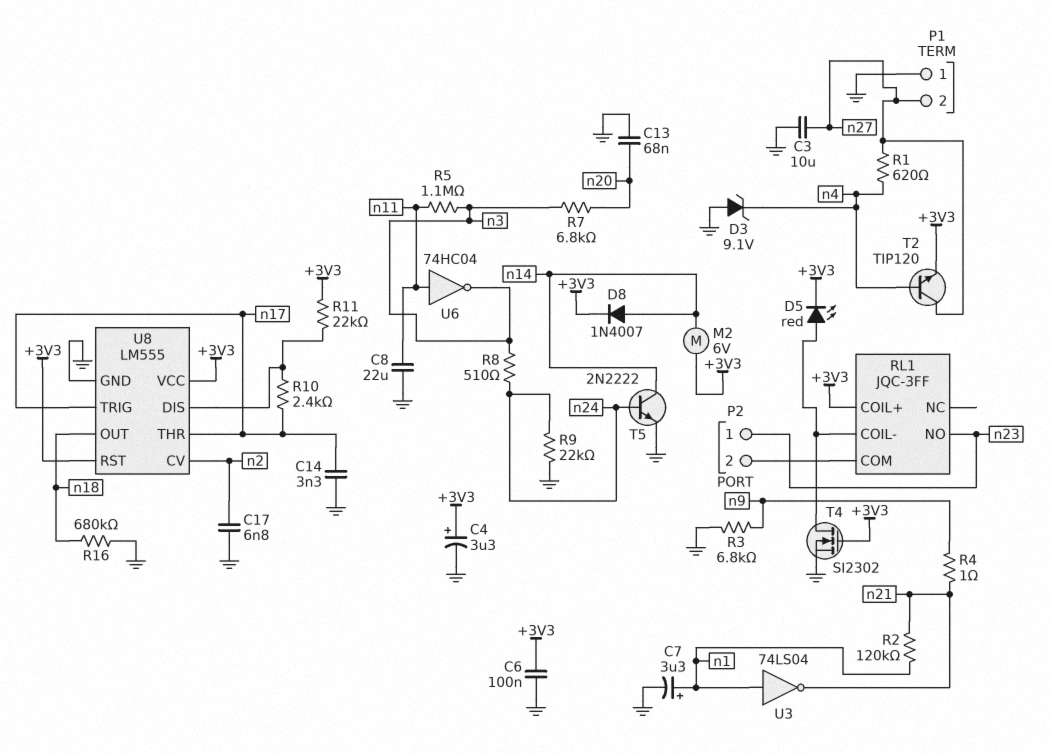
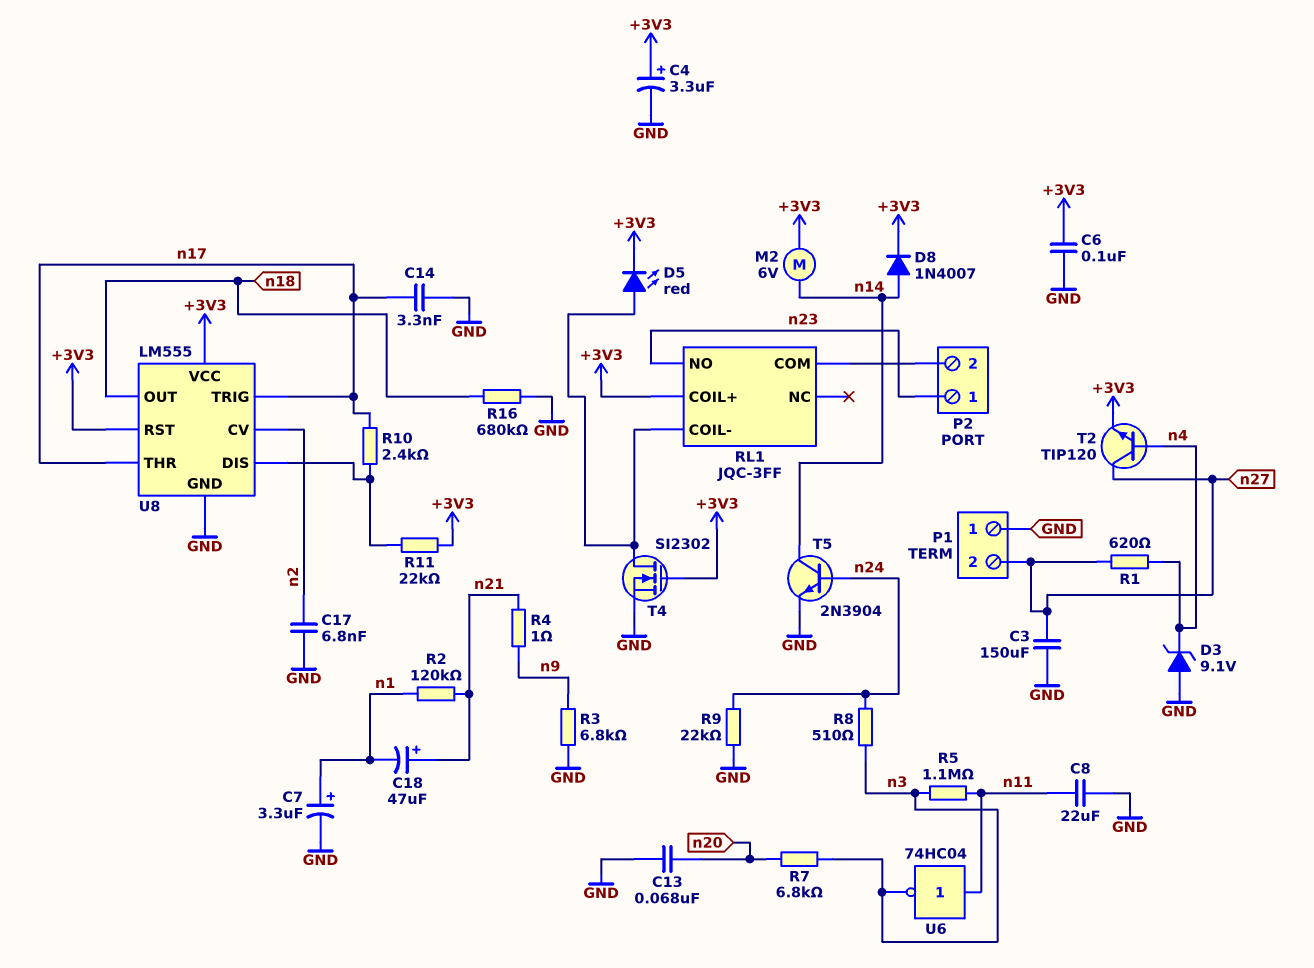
C3: 10uF (GND, n27) -> 150uF (GND, n27)
C18: none -> 47uF (plus n21, minus n1)
T5: NPN 2N2222 (B n24, C n14, E GND) -> NPN 2N3904 (B n24, C n14, E GND)
U3: NOT 74LS04 (in n1, out n21) -> none

